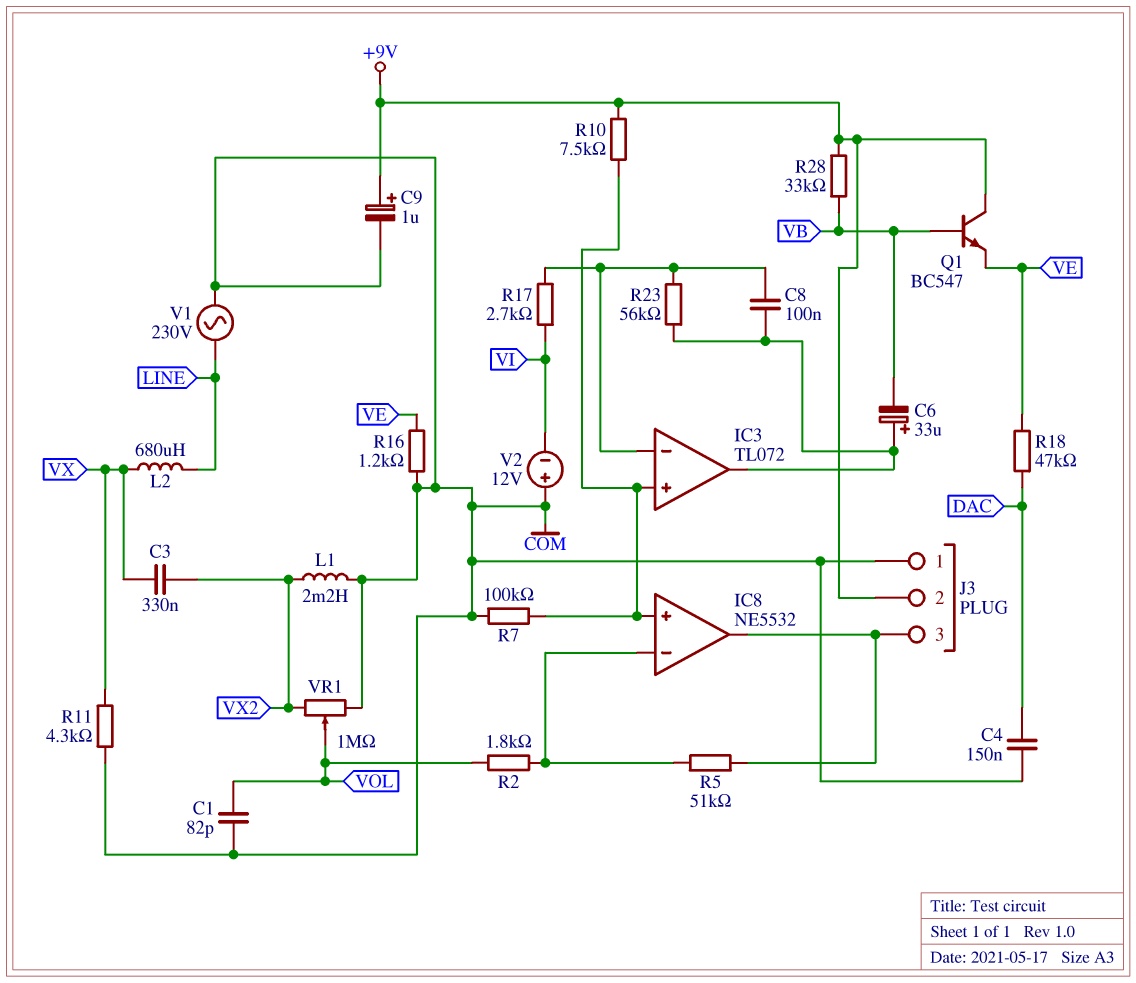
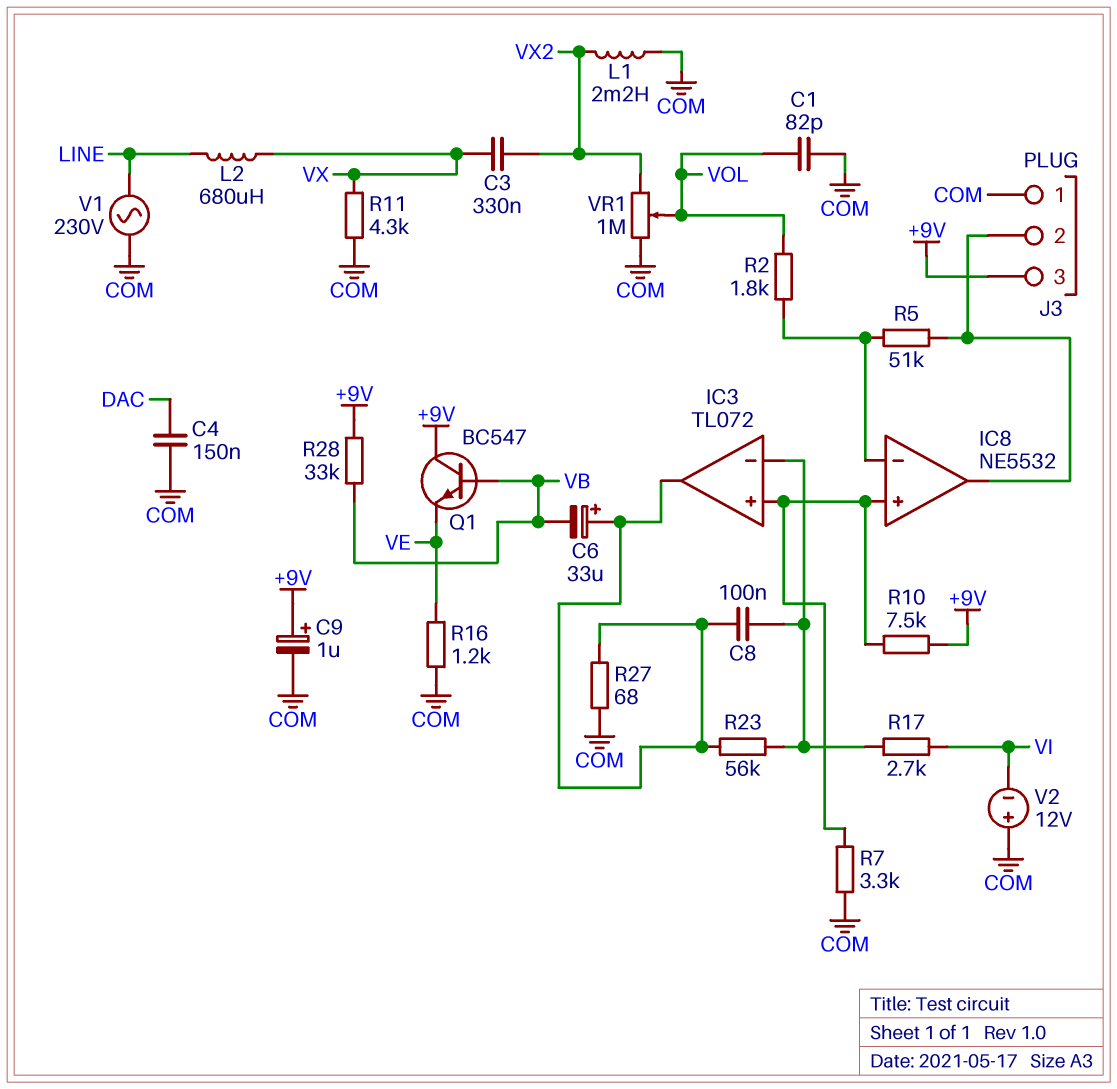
J3 pin 2: +9V -> IC8/out
J3 pin 3: IC8/out -> +9V
R7: 100k (COM, IC3/in+) -> 3.3k (COM, IC3/in+)
R18: 47k (DAC, VE) -> none
R27: none -> 68 (COM, IC3/out)

